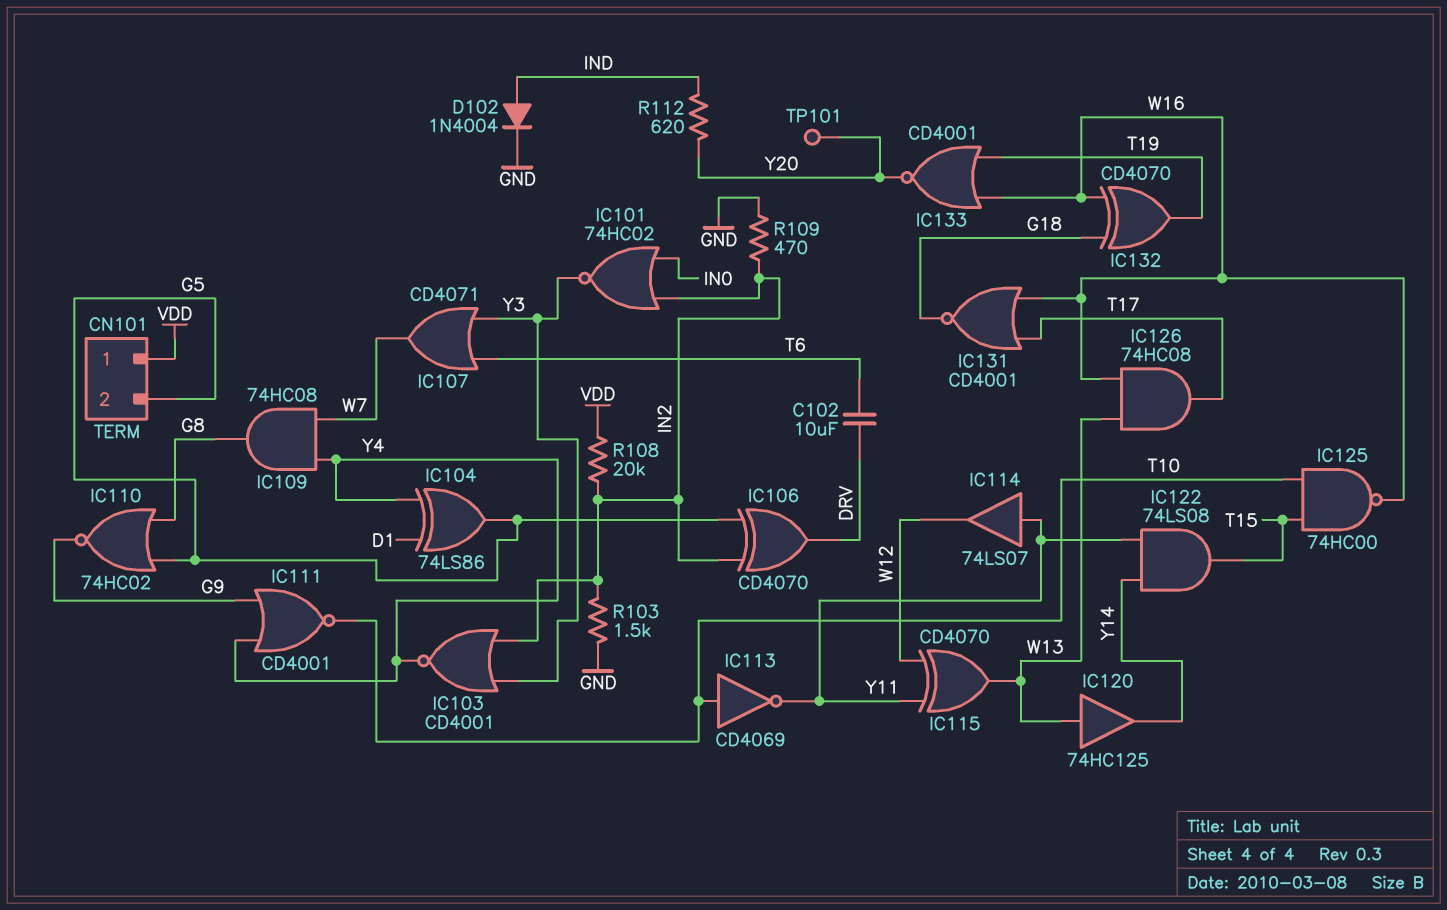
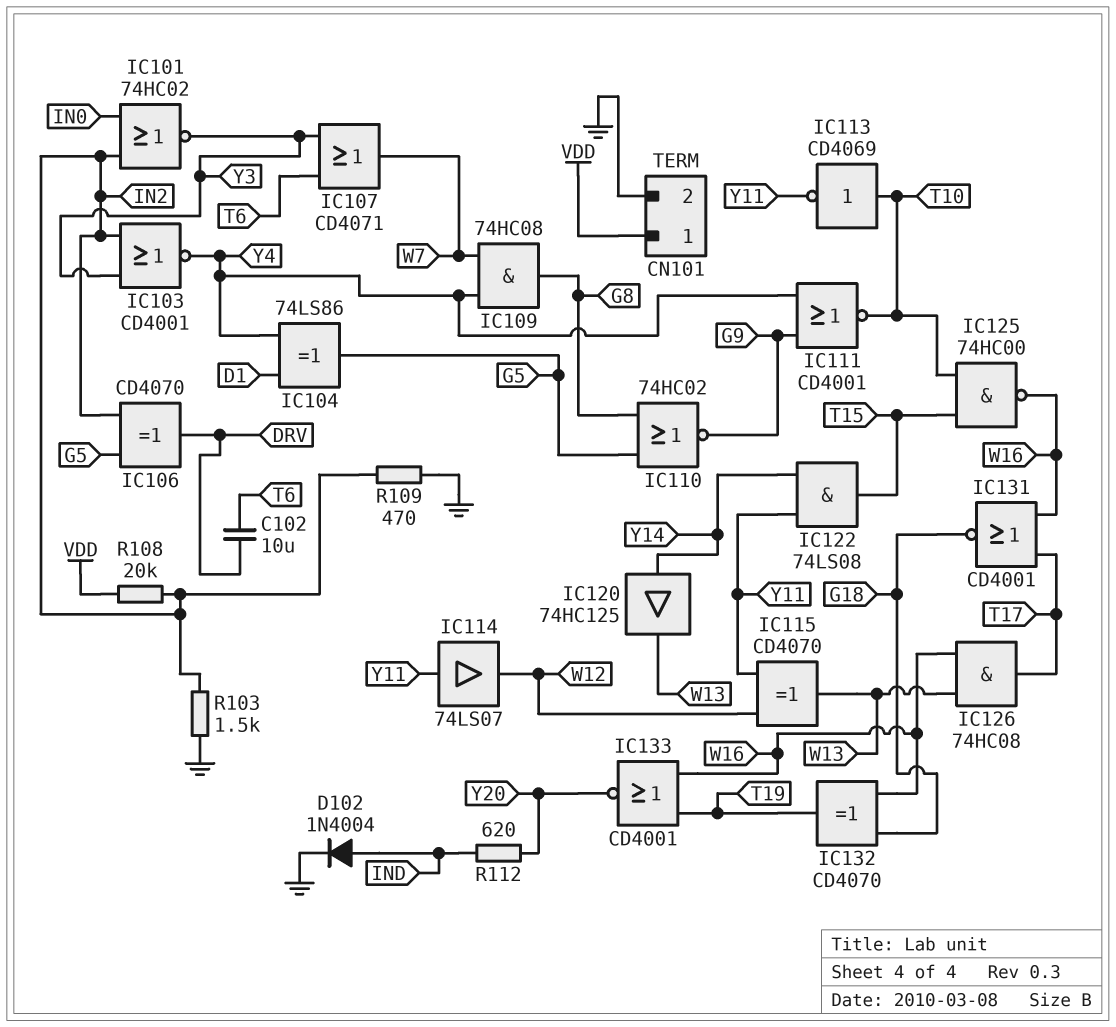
CN101 pin 2: G5 -> GND
IC120: buffer 74HC125 (in W13, out Y14) -> buffer 74HC125 (in Y14, out W13)
TP101: test point (Y20) -> none

